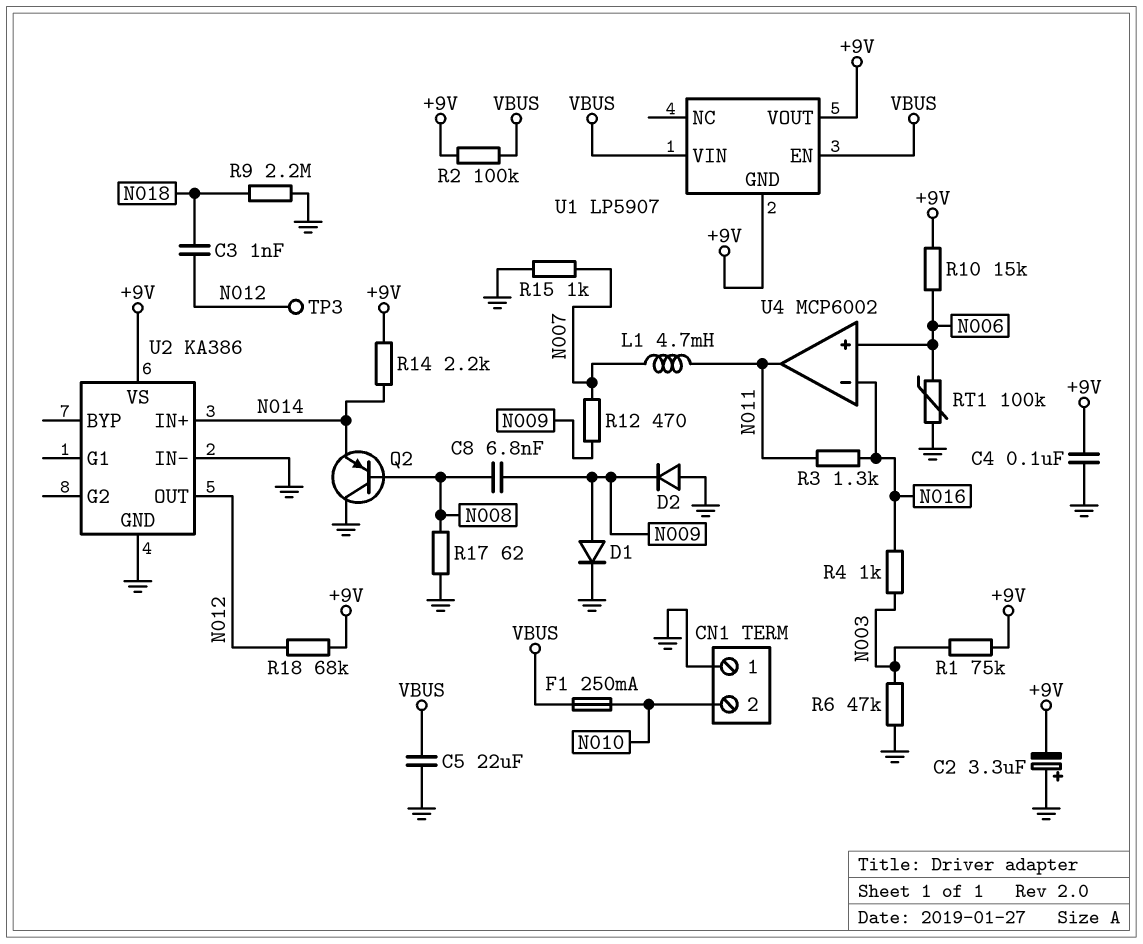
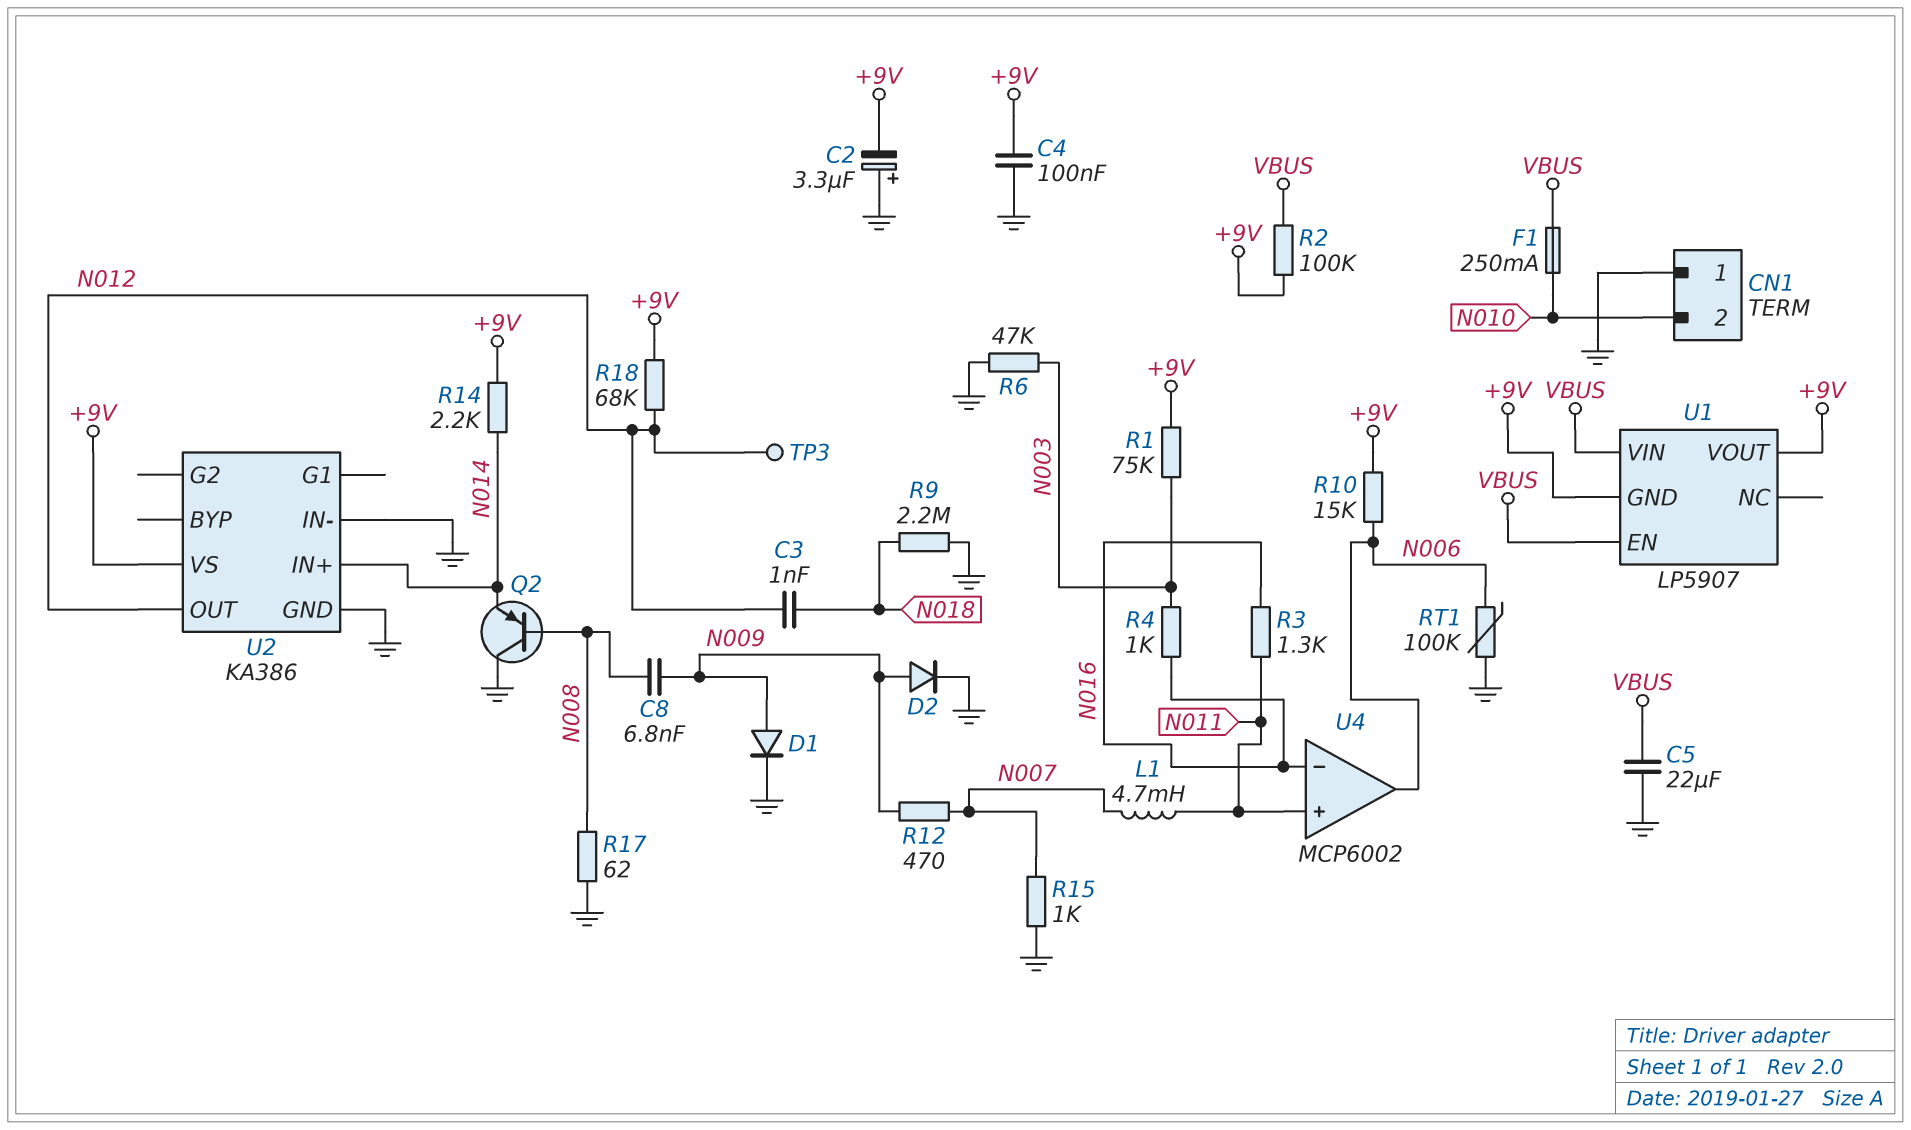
D2: diode (A GND, K N009) -> diode (A N009, K GND)
U4 pin in+: N006 -> N011
U4 pin out: N011 -> N006

